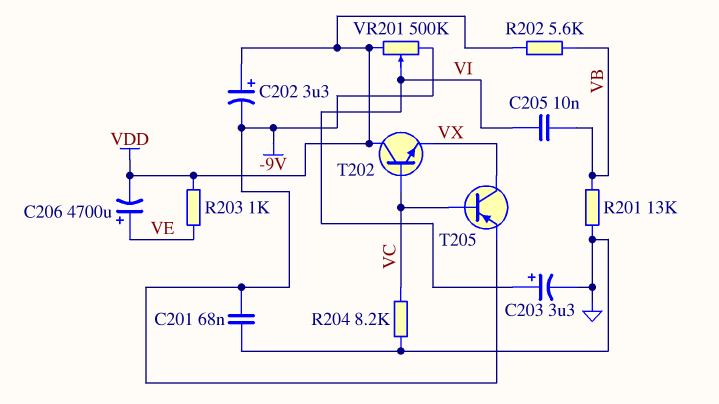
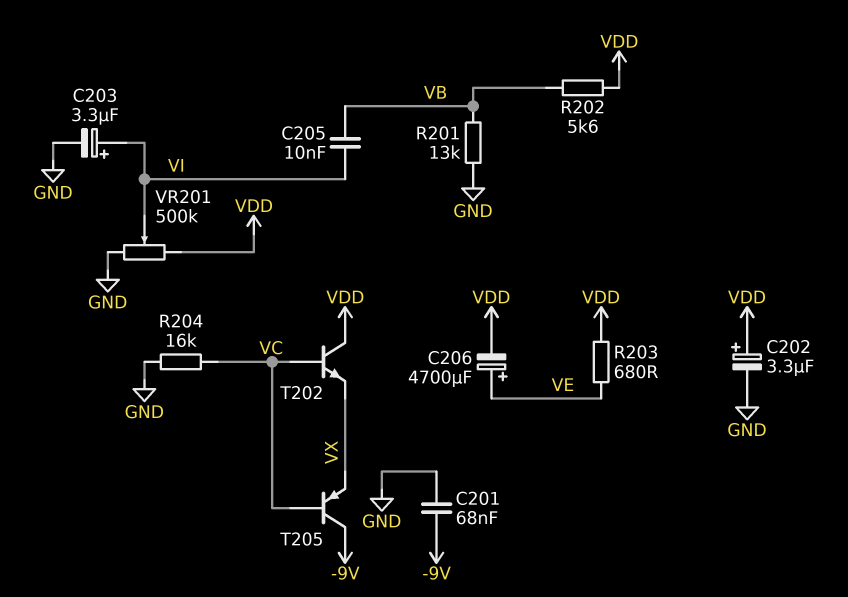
C202: 3.3uF (plus VDD, minus -9V) -> 3.3uF (plus VDD, minus GND)
R203: 1k (VDD, VE) -> 680 (VDD, VE)
R204: 8.2k (GND, VC) -> 16k (GND, VC)
T205: PNP (B VC, C VX, E -9V) -> PNP (B VC, C -9V, E VX)
VR201: 500k (-9V, VDD, wiper VI) -> 500k (GND, VDD, wiper VI)

